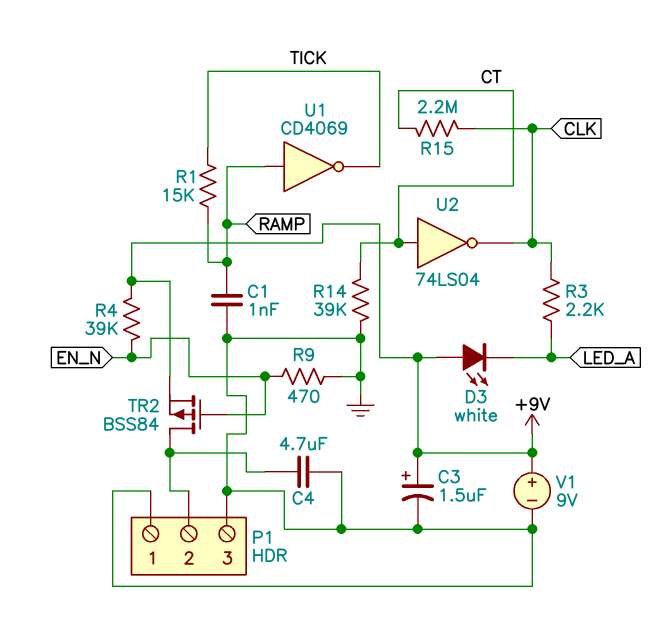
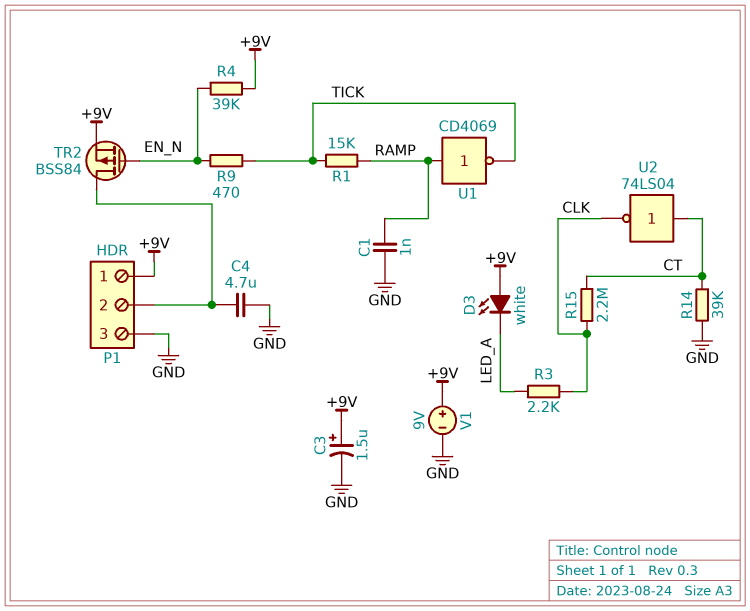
P1 pin 1: GND -> +9V
R9: 470 (EN_N, GND) -> 470 (EN_N, TICK)

